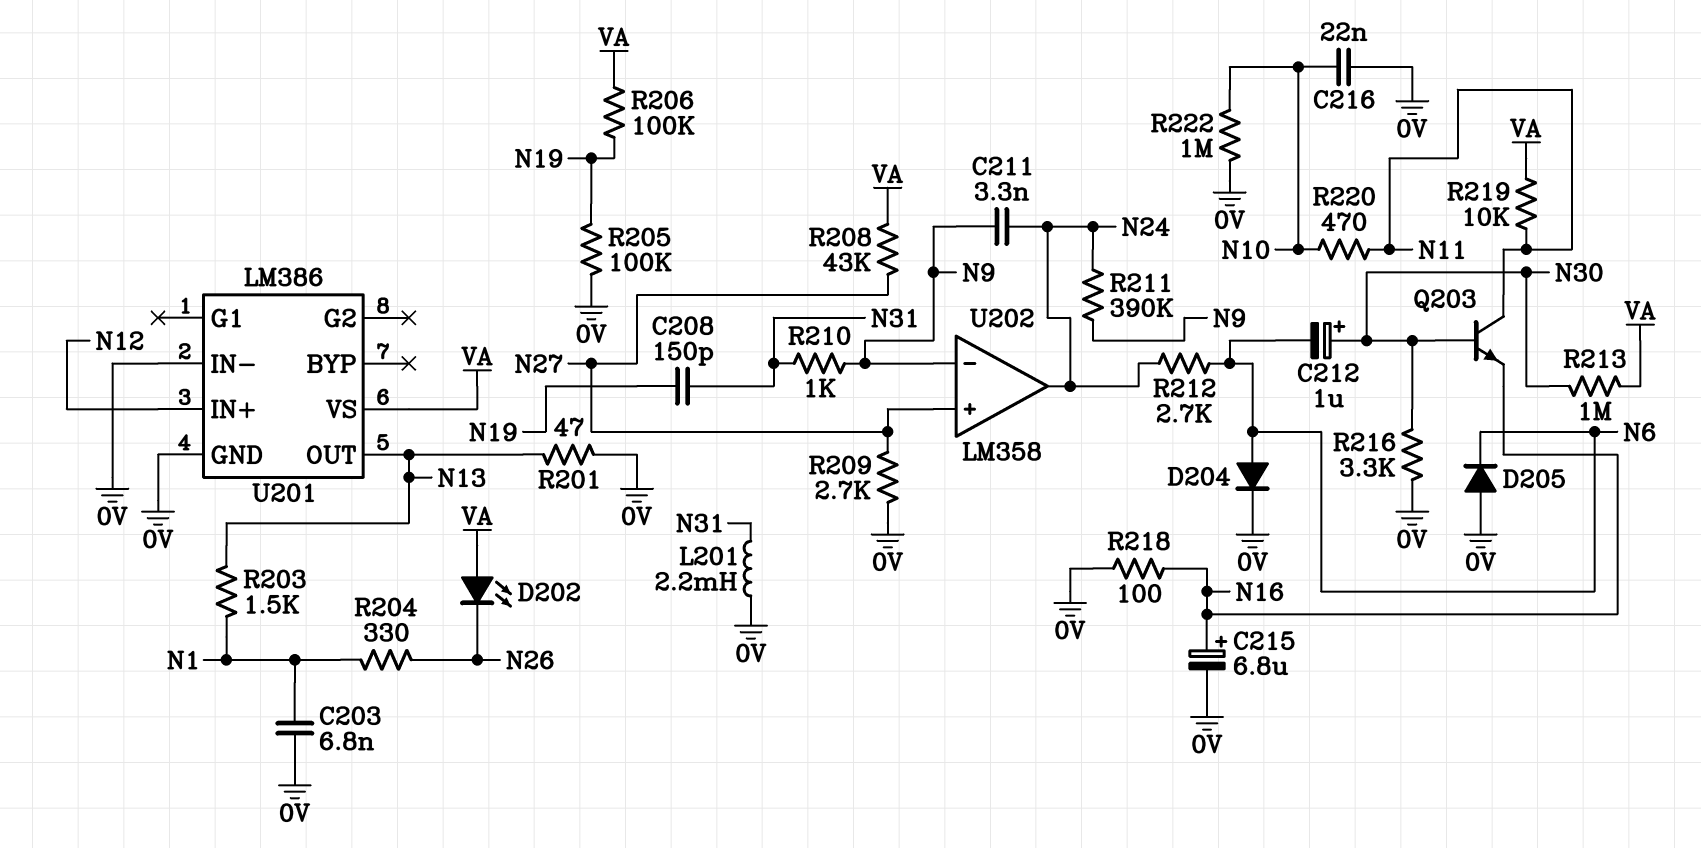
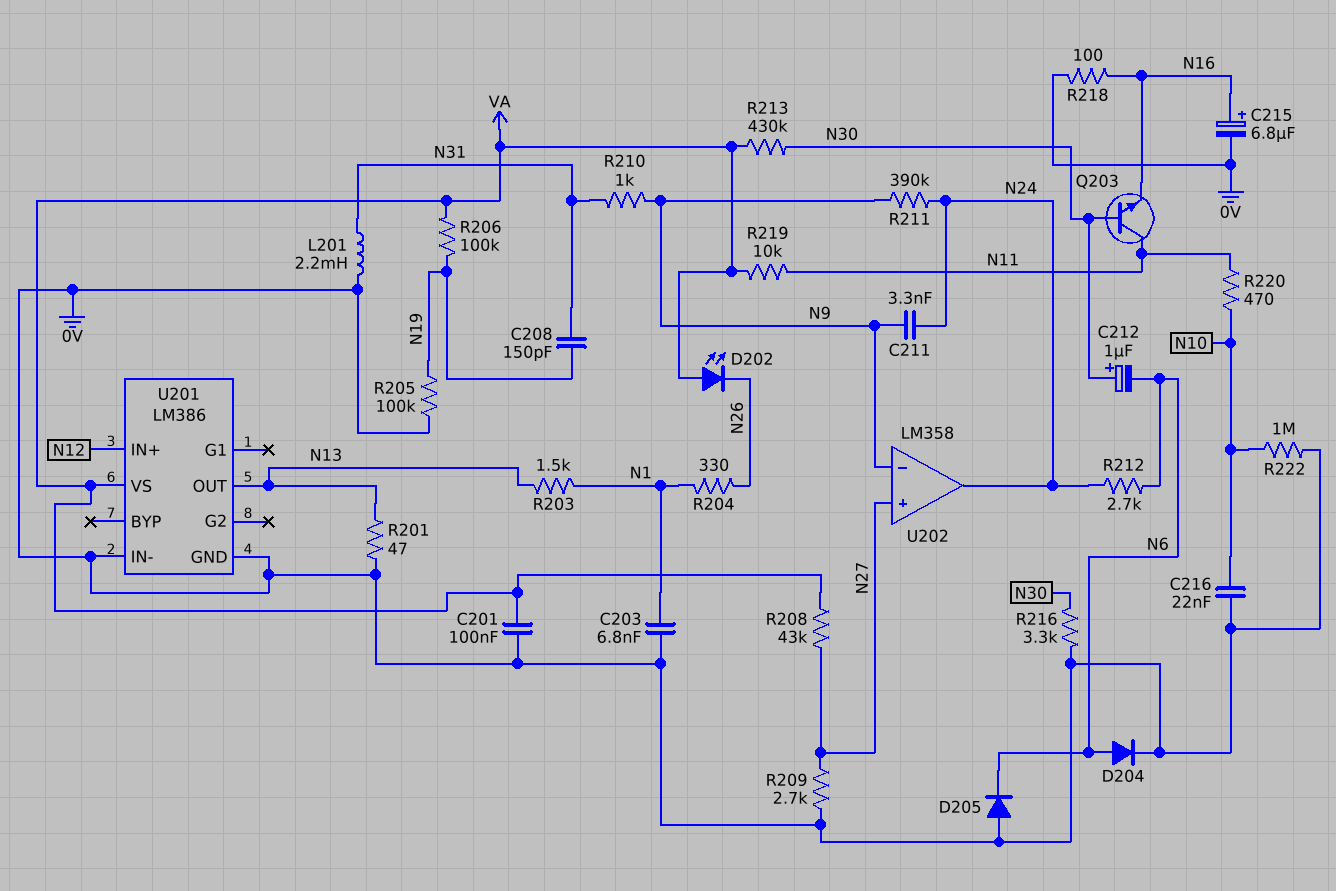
C201: none -> 100nF (0V, VA)
R213: 1M (N30, VA) -> 430k (N30, VA)

